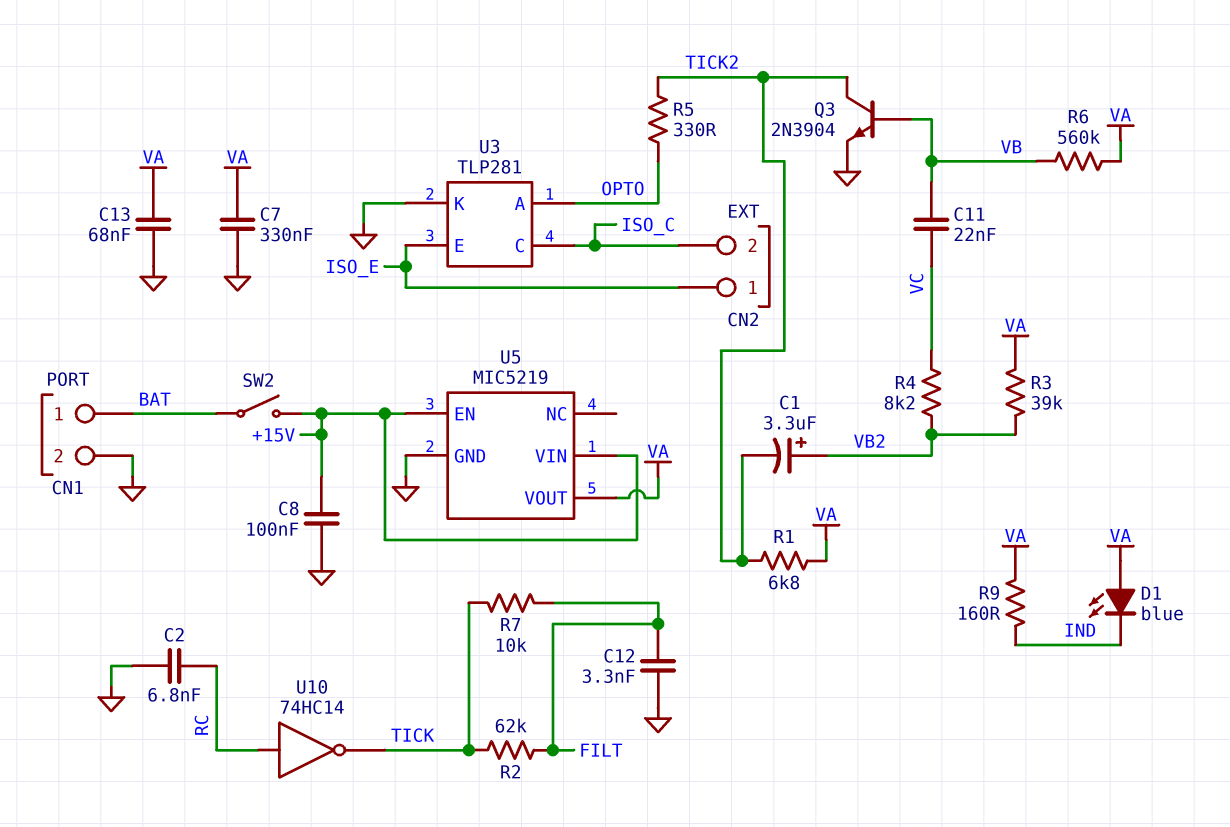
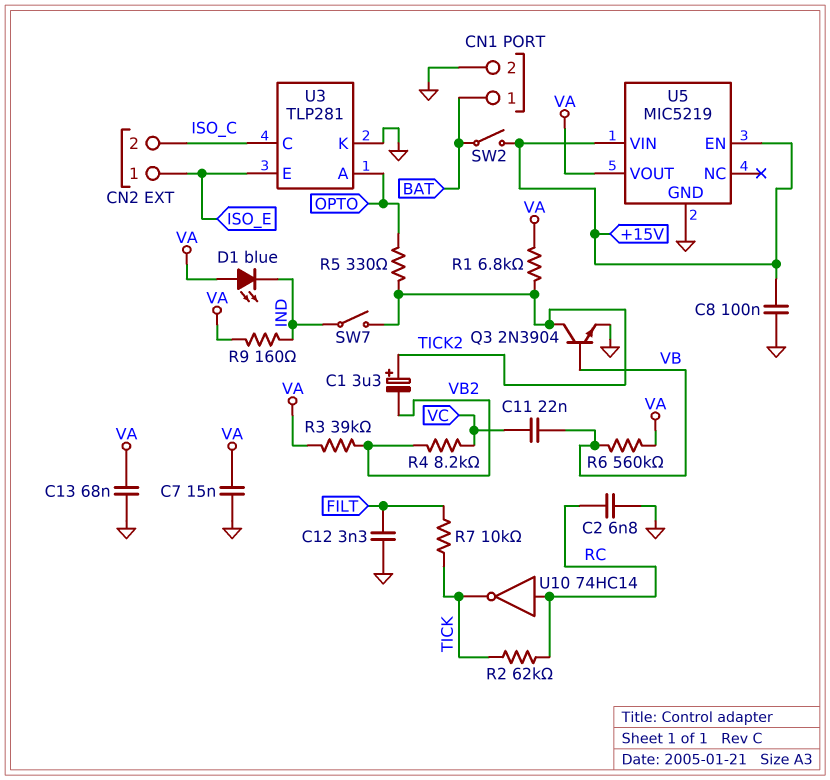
C1: 3.3uF (plus VB2, minus TICK2) -> 3.3uF (plus TICK2, minus VB2)
C7: 330nF (GND, VA) -> 15nF (GND, VA)
R2: 62k (FILT, TICK) -> 62k (RC, TICK)
SW7: none -> switch (IND, TICK2)

